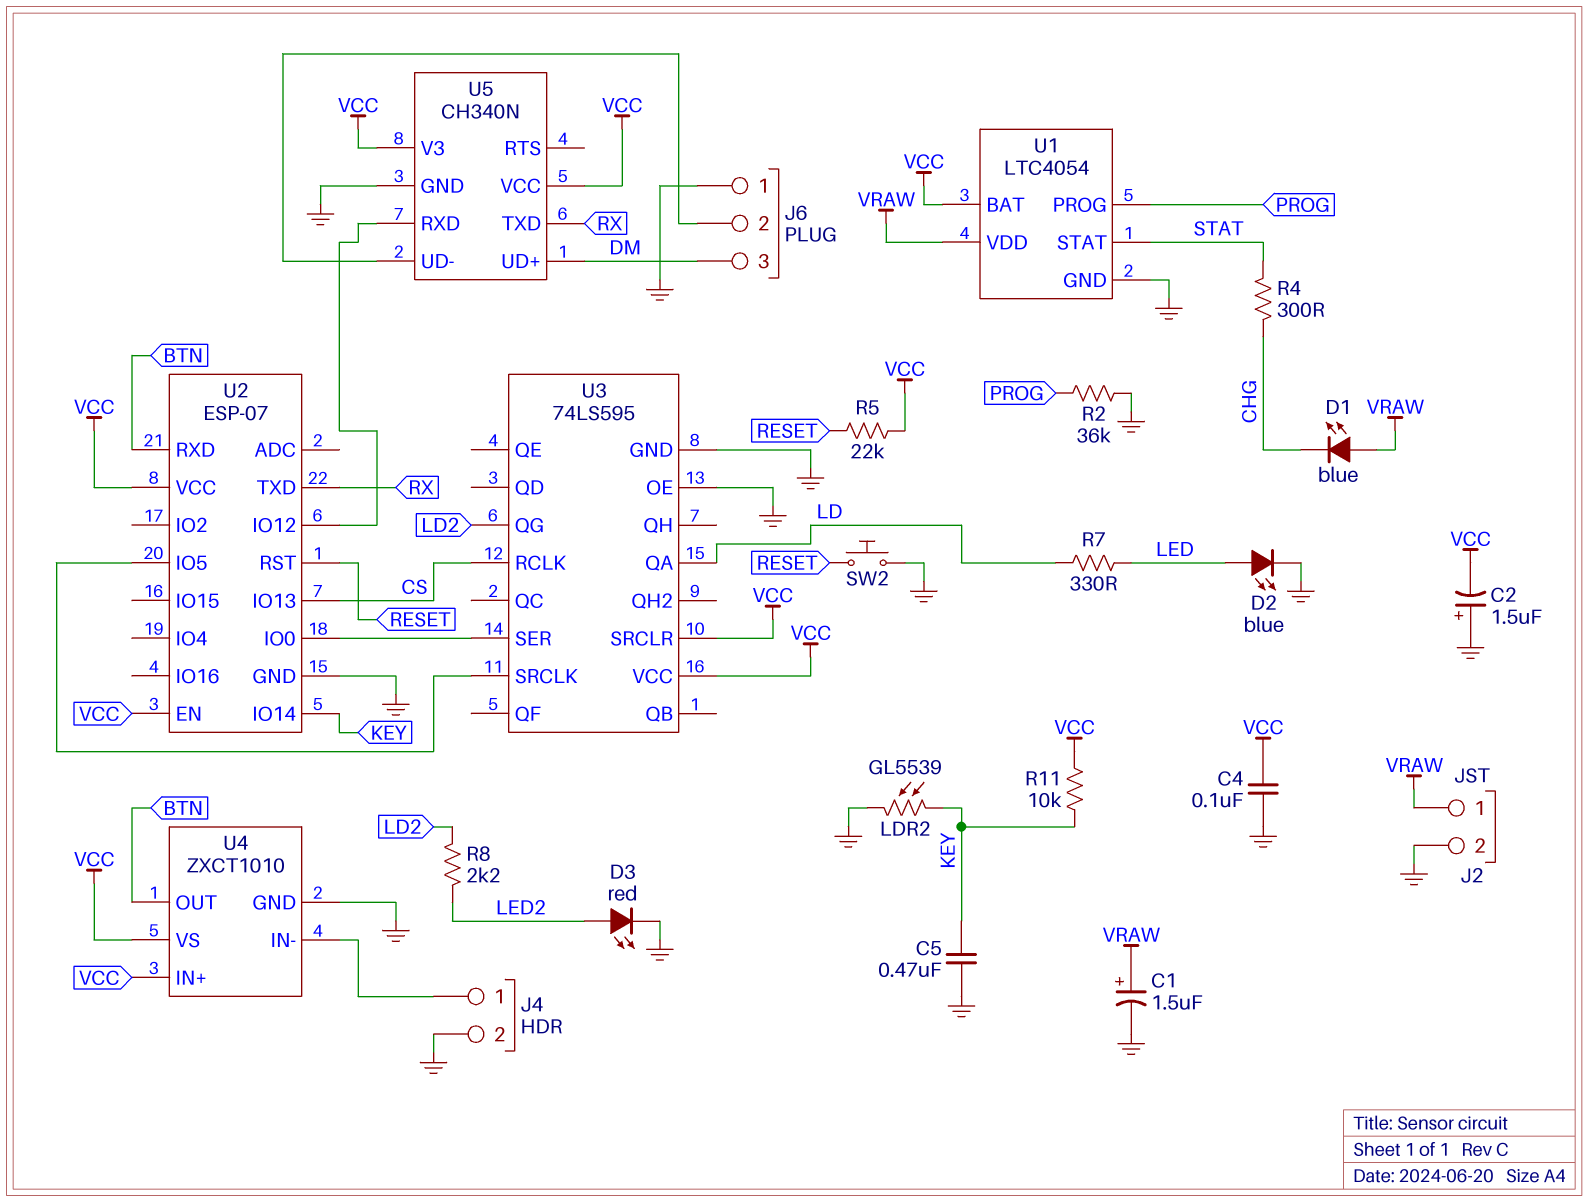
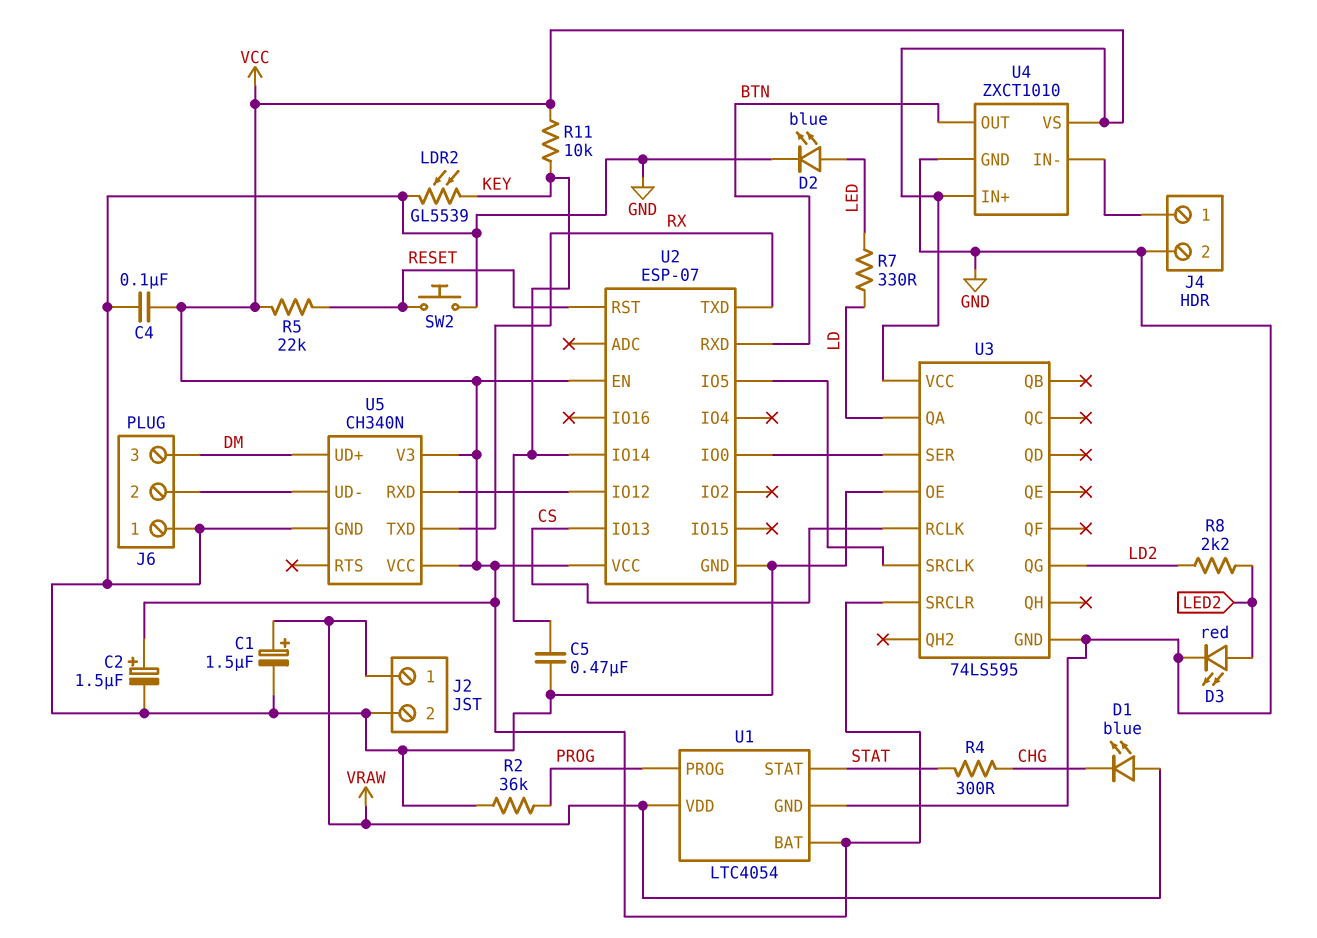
C2: 1.5uF (plus GND, minus VCC) -> 1.5uF (plus VCC, minus GND)

